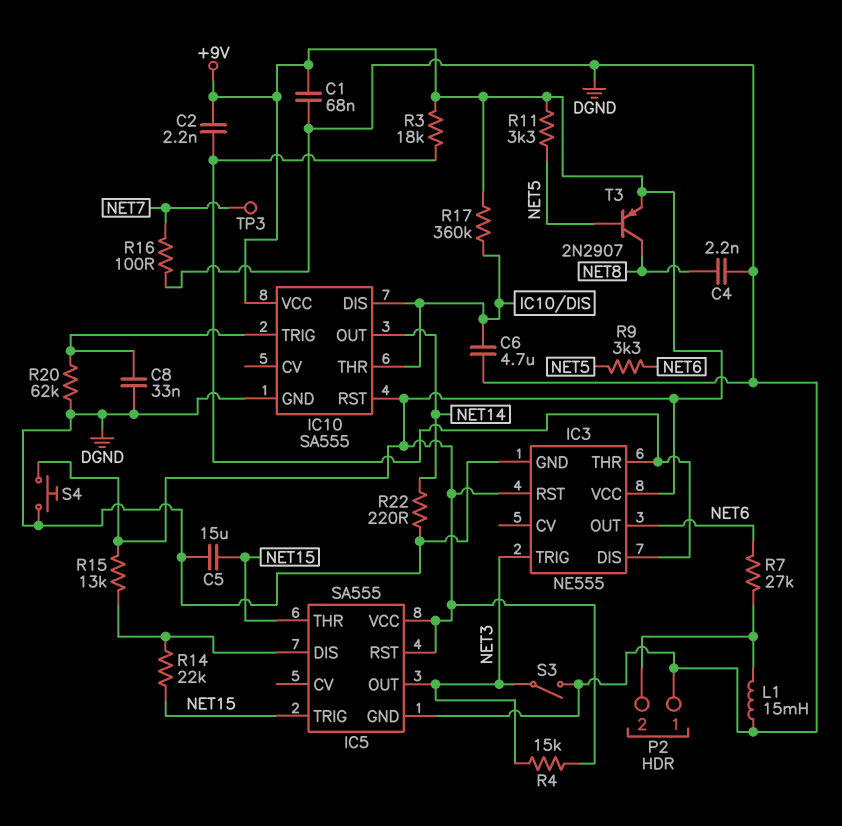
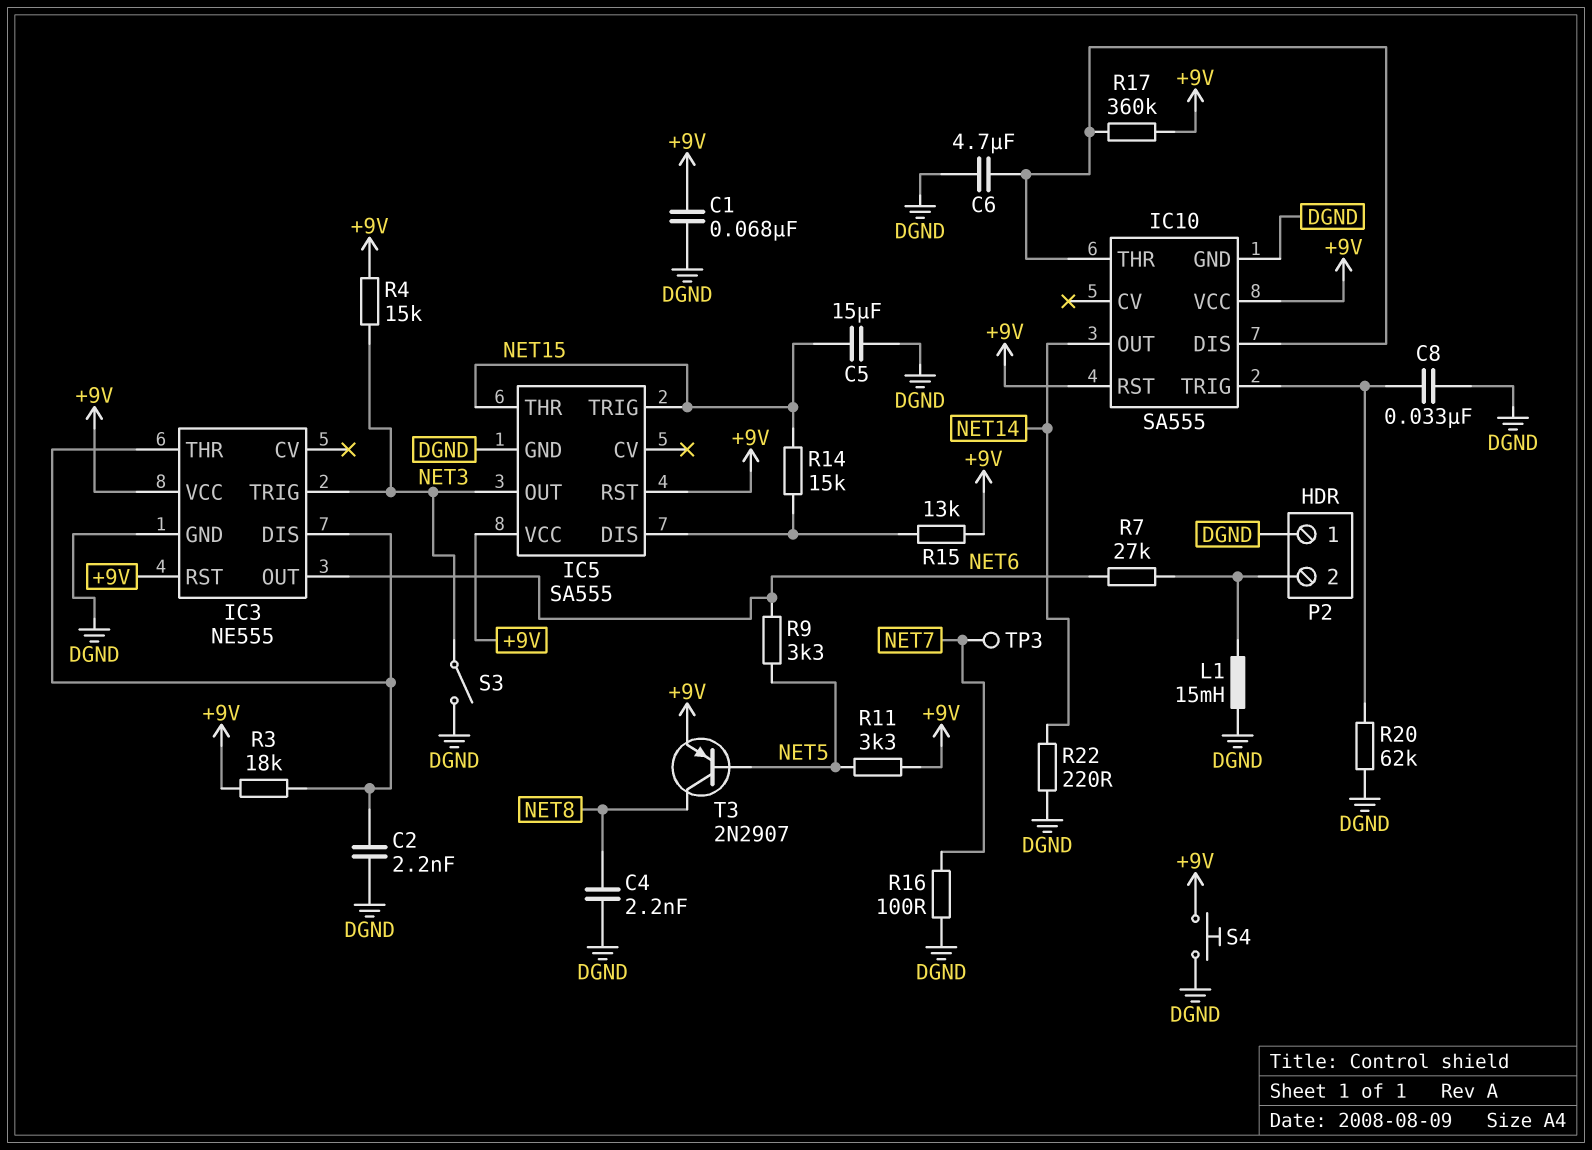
C2: 2.2nF (+9V, IC3/DIS) -> 2.2nF (DGND, IC3/DIS)
R14: 22k (IC5/DIS, NET15) -> 15k (IC5/DIS, NET15)

